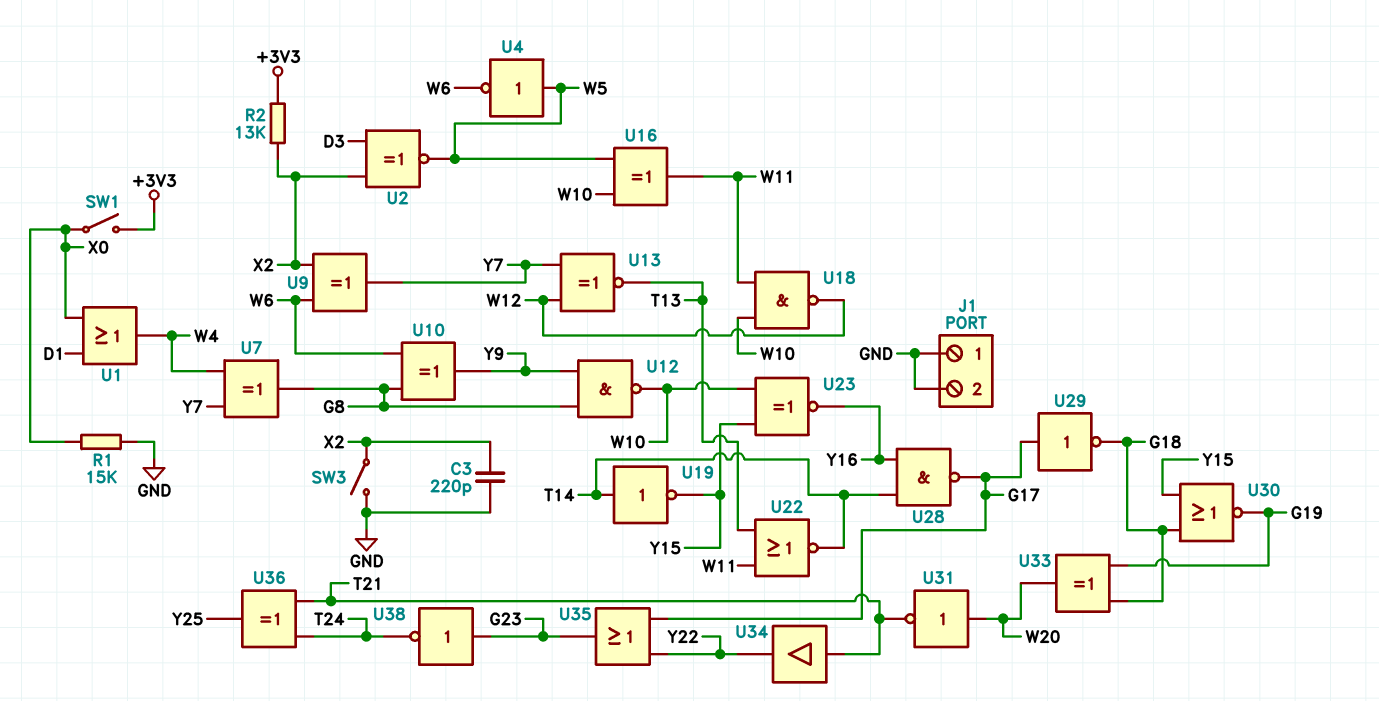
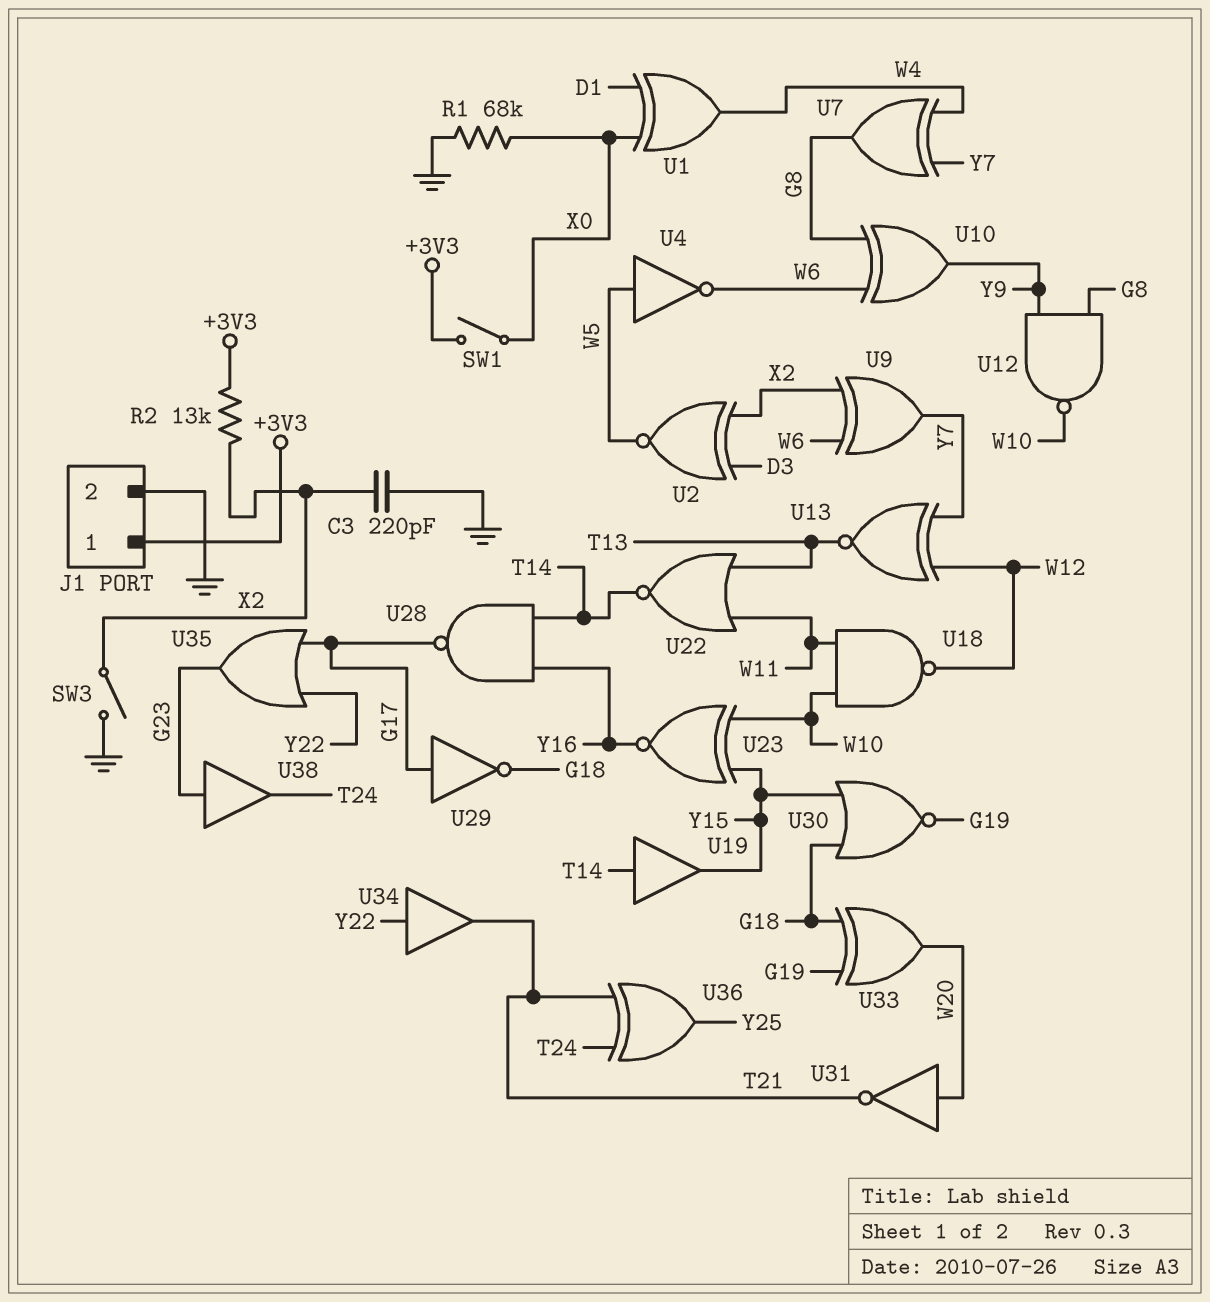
J1 pin 1: GND -> +3V3
R1: 15k (GND, X0) -> 68k (GND, X0)
U1: OR (in D1, in X0, out W4) -> XOR (in D1, in X0, out W4)
U16: XOR (in W5, in W10, out W11) -> none
U19: NOT (in T14, out Y15) -> buffer (in T14, out Y15)
U34: buffer (in T21, out Y22) -> buffer (in Y22, out T21)
U38: NOT (in G23, out T24) -> buffer (in G23, out T24)

